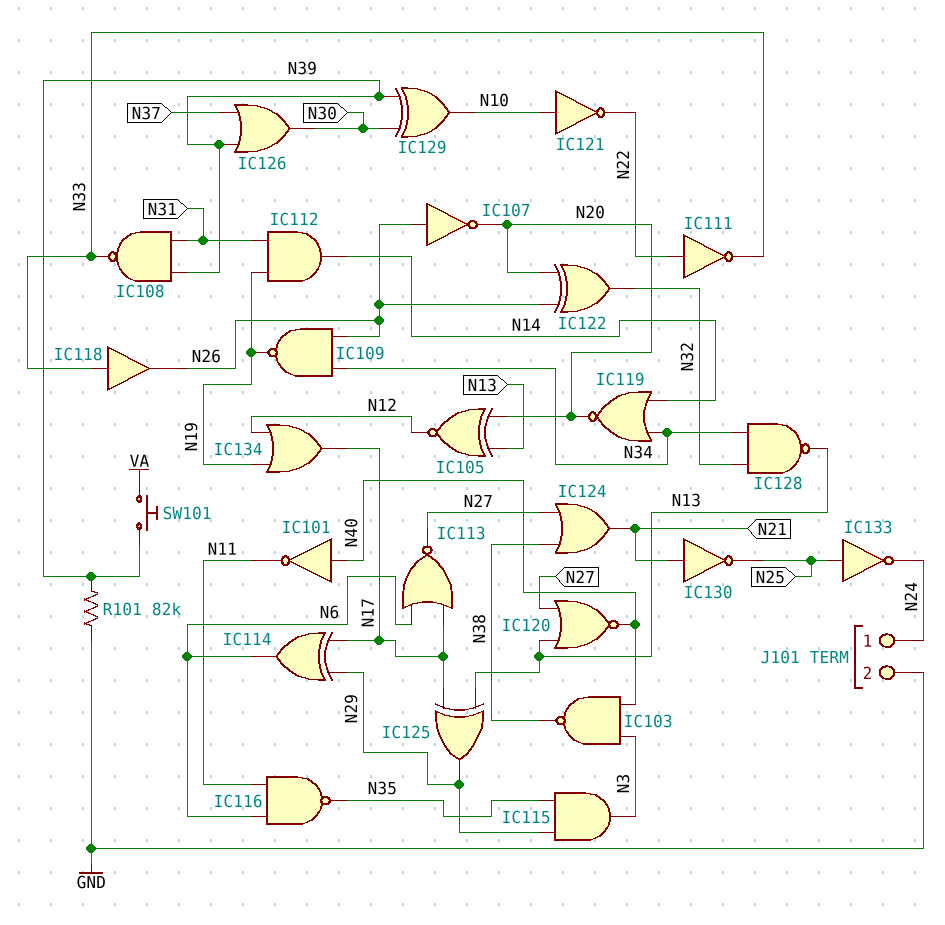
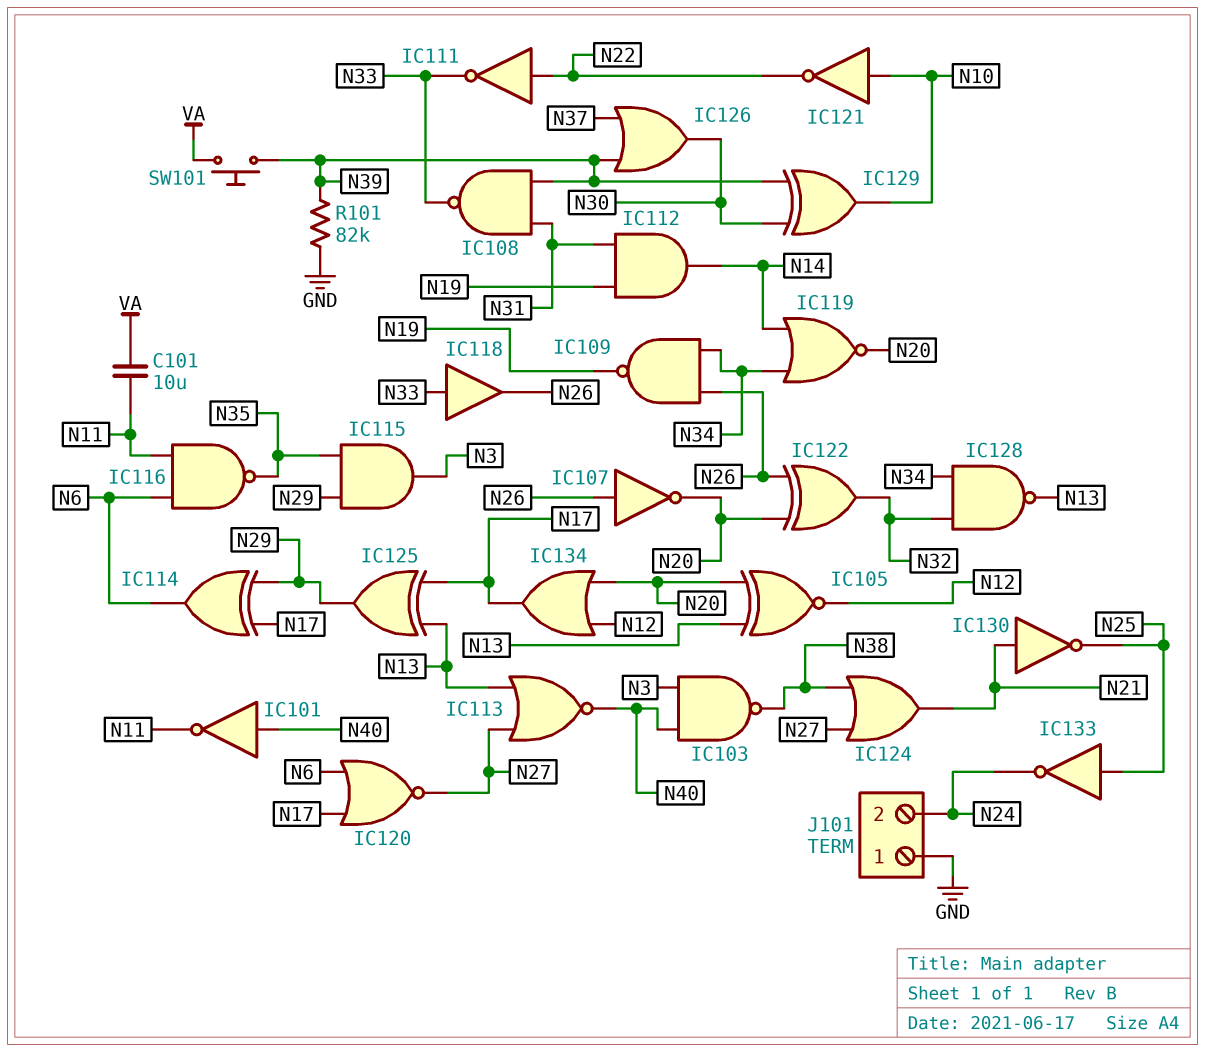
C101: none -> 10uF (N11, VA)
IC113: NOR (in N6, in N17, out N27) -> NOR (in N13, in N27, out N40)
IC120: NOR (in N13, in N27, out N40) -> NOR (in N6, in N17, out N27)
IC134: OR (in N12, in N19, out N17) -> OR (in N12, in N20, out N17)
J101 pin 1: N24 -> GND
J101 pin 2: GND -> N24

